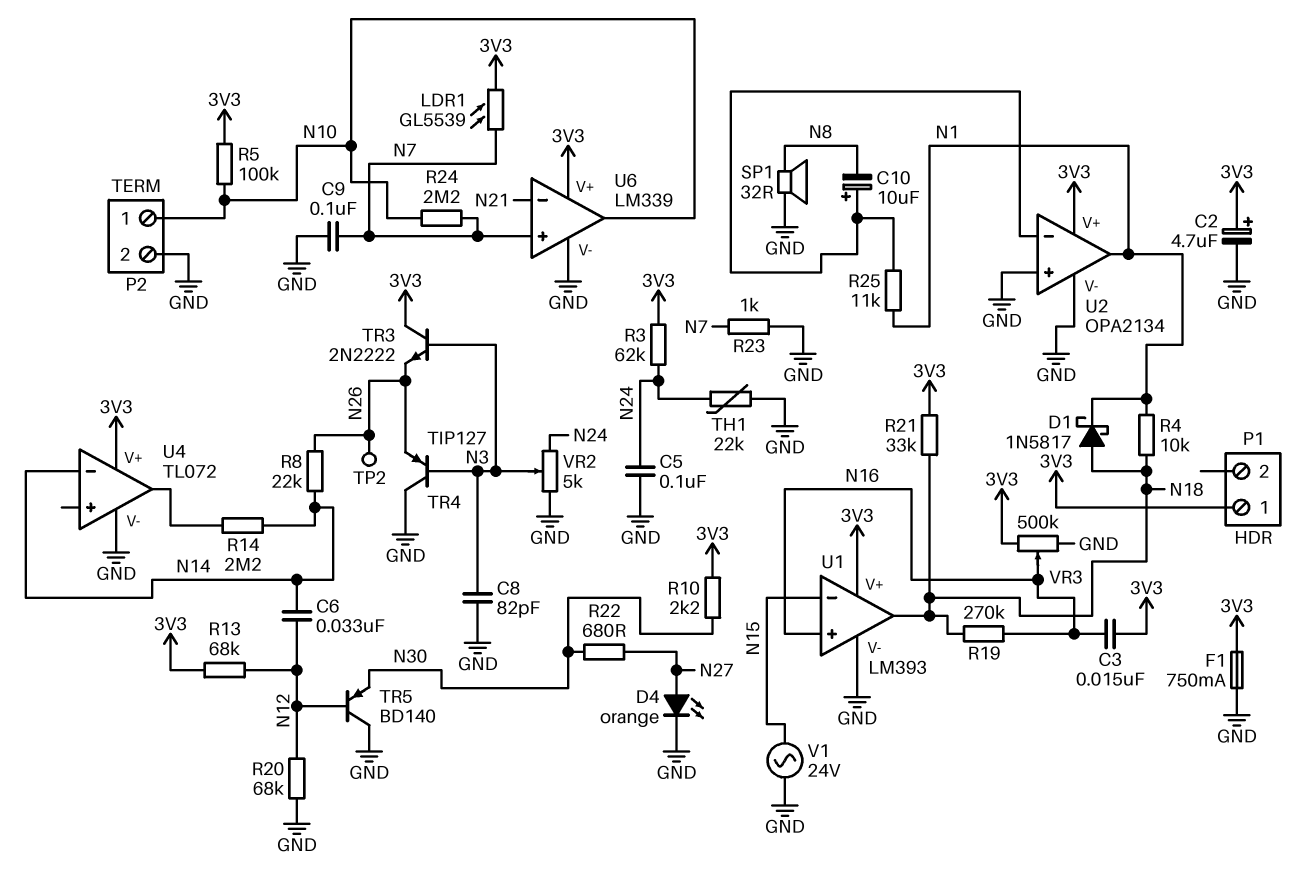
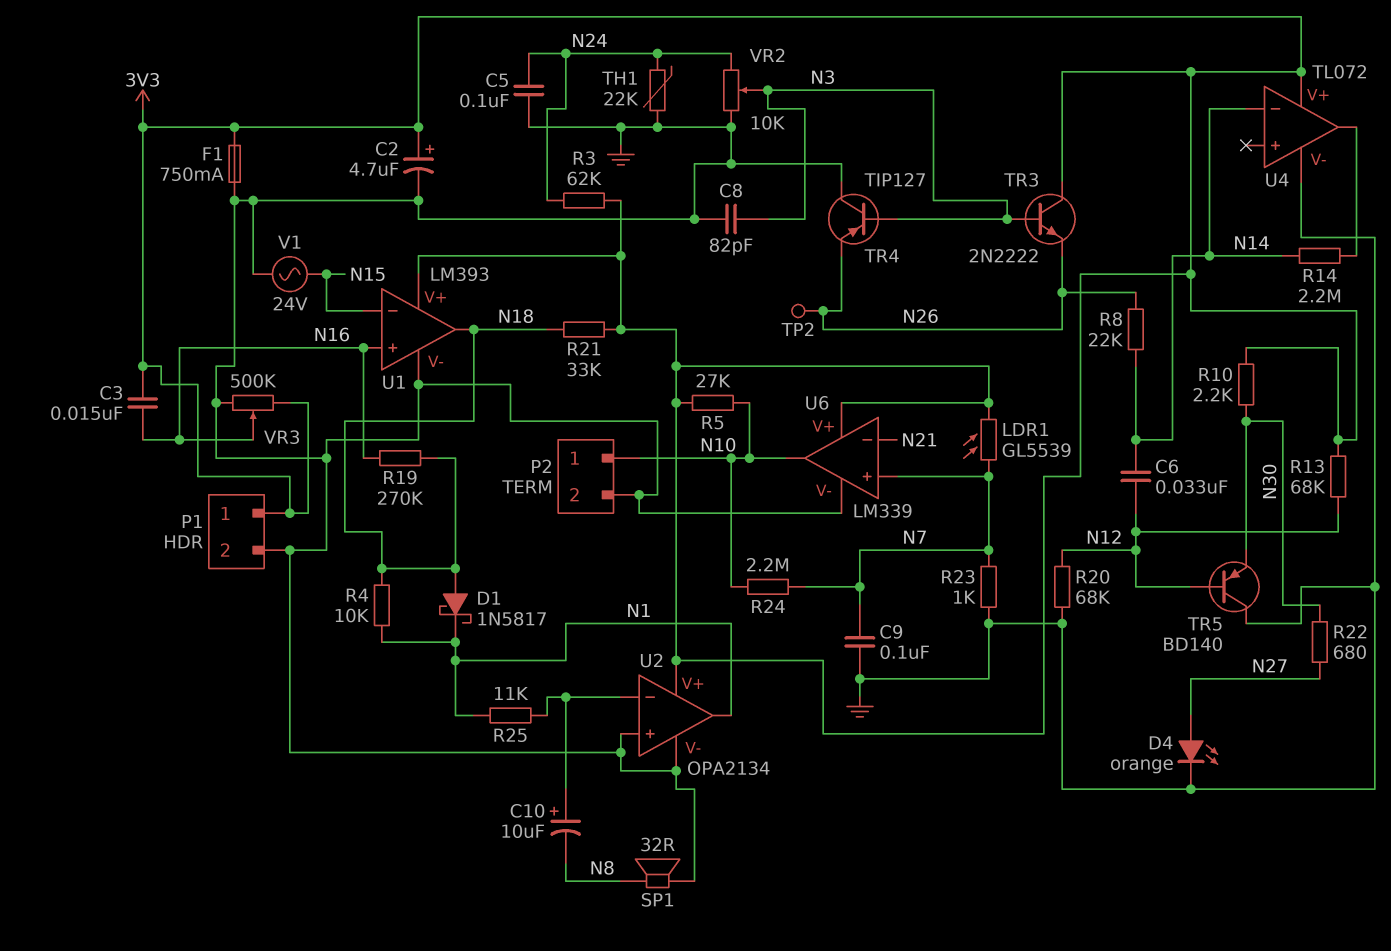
P1 pin 2: none -> GND
R5: 100k (3V3, N10) -> 27k (3V3, N10)
VR2: 5k (GND, N24, wiper N3) -> 10k (GND, N24, wiper N3)

